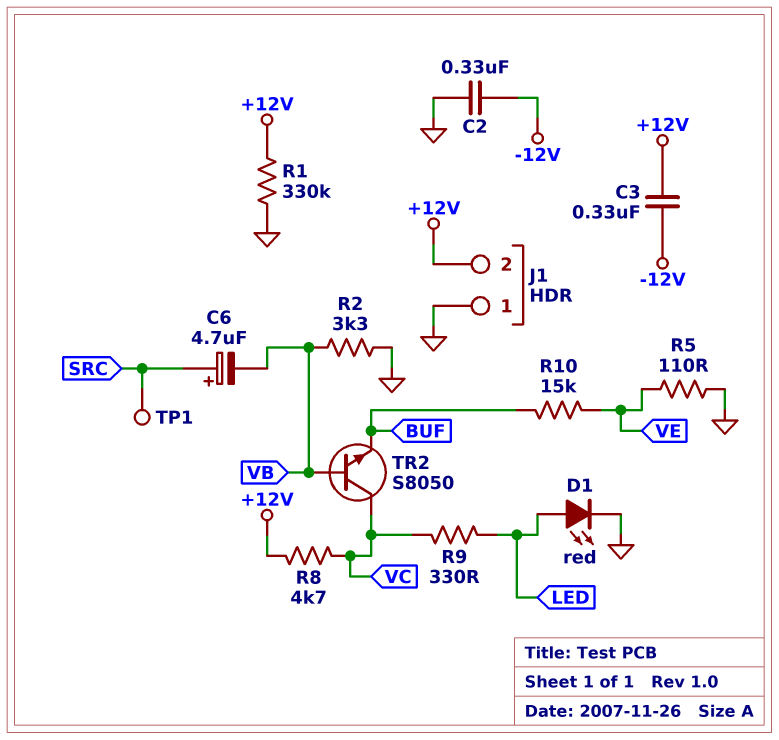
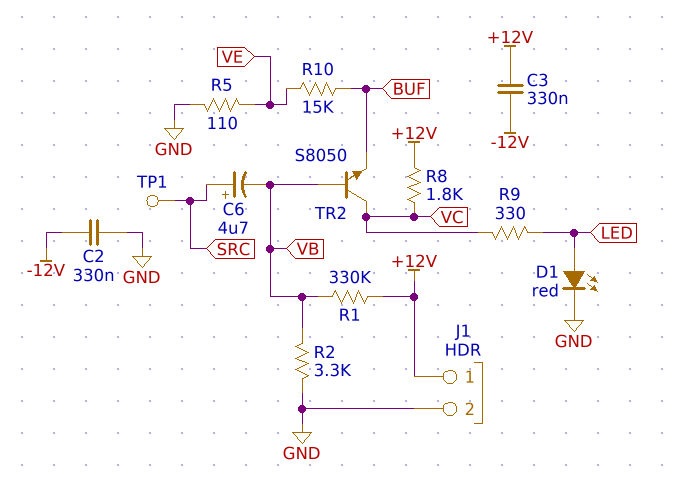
J1 pin 1: GND -> +12V
J1 pin 2: +12V -> GND
R1: 330k (+12V, GND) -> 330k (+12V, VB)
R8: 4.7k (+12V, VC) -> 1.8k (+12V, VC)

